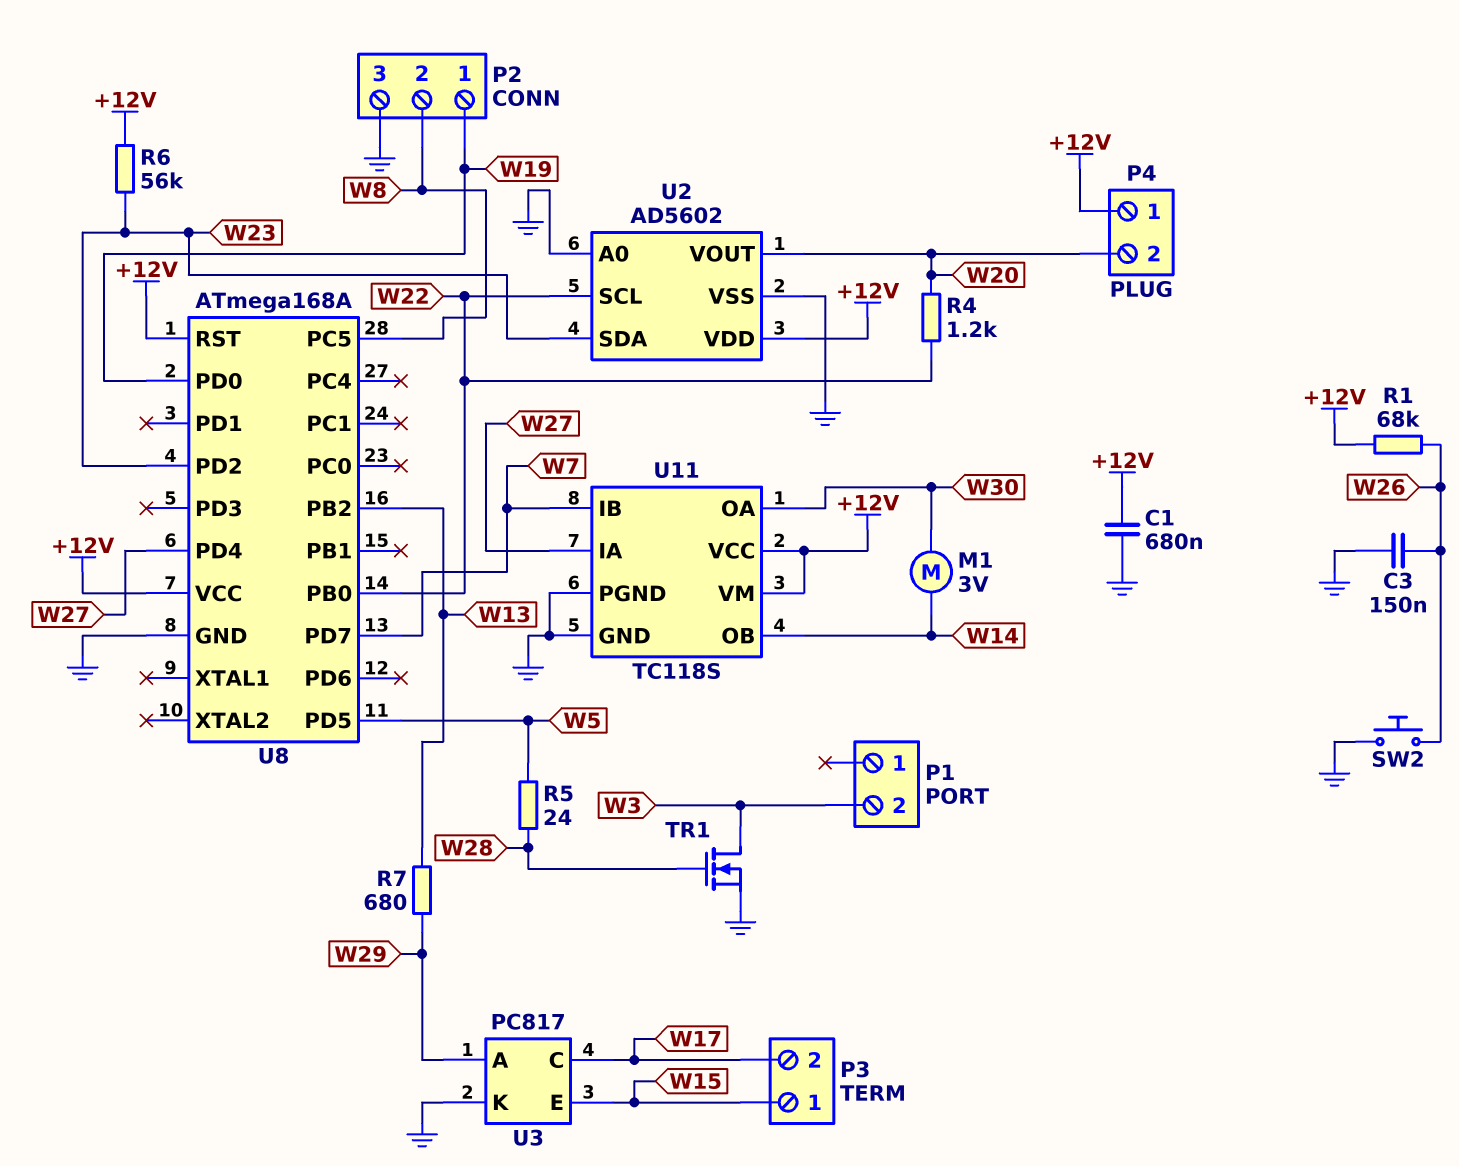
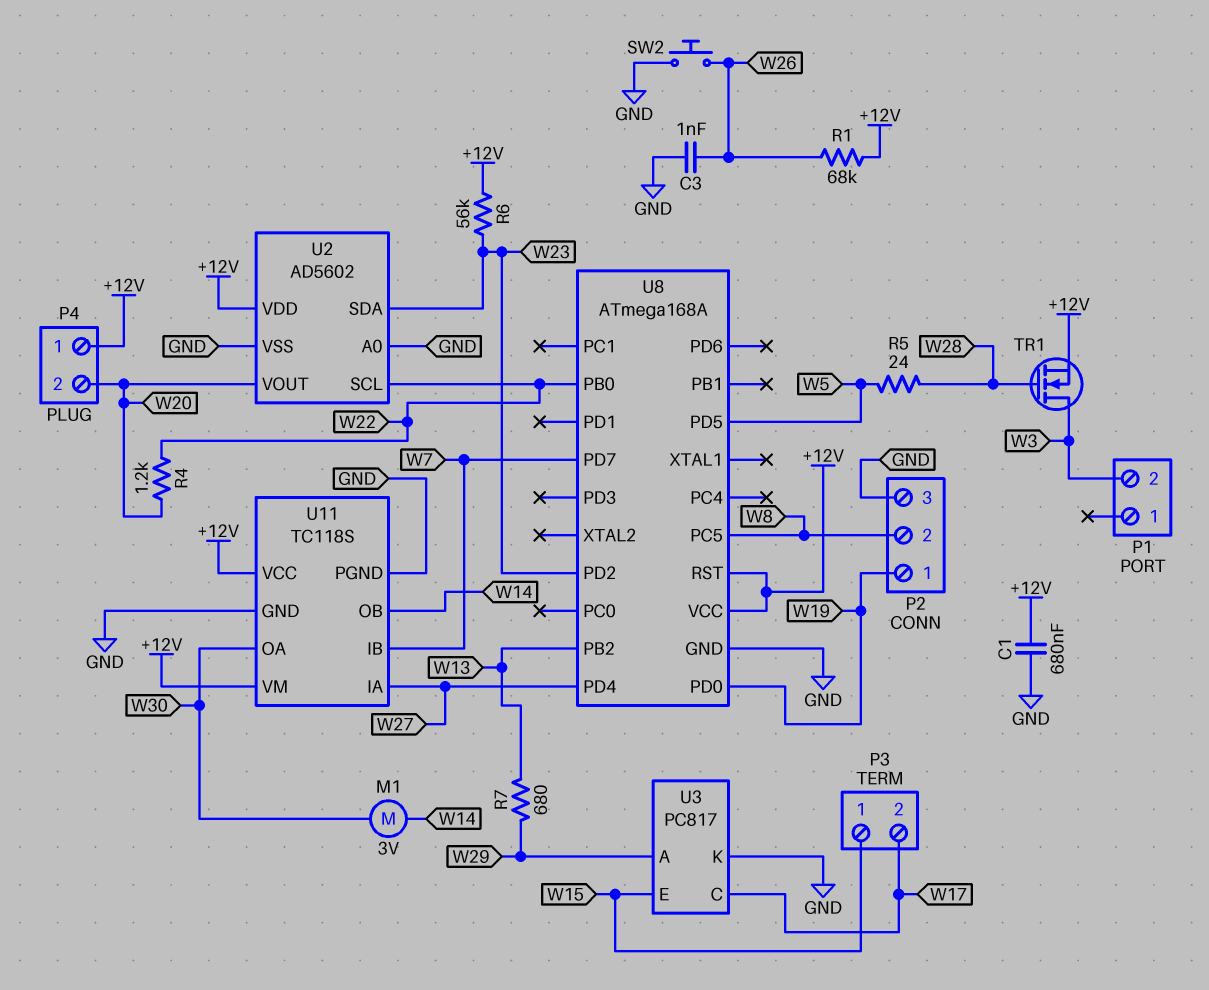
C3: 150nF (GND, W26) -> 1nF (GND, W26)
TR1: NMOS (G W28, D W3, S GND) -> NMOS (G W28, D W3, S +12V)

